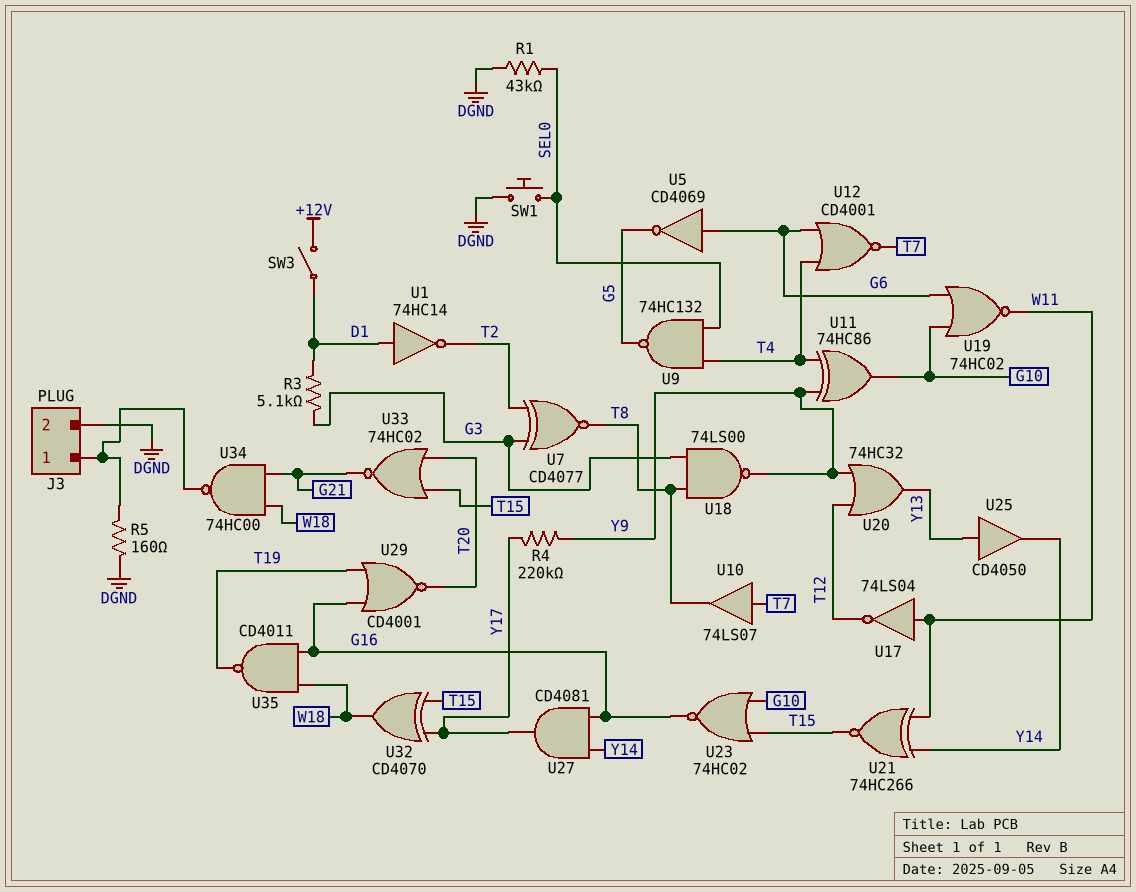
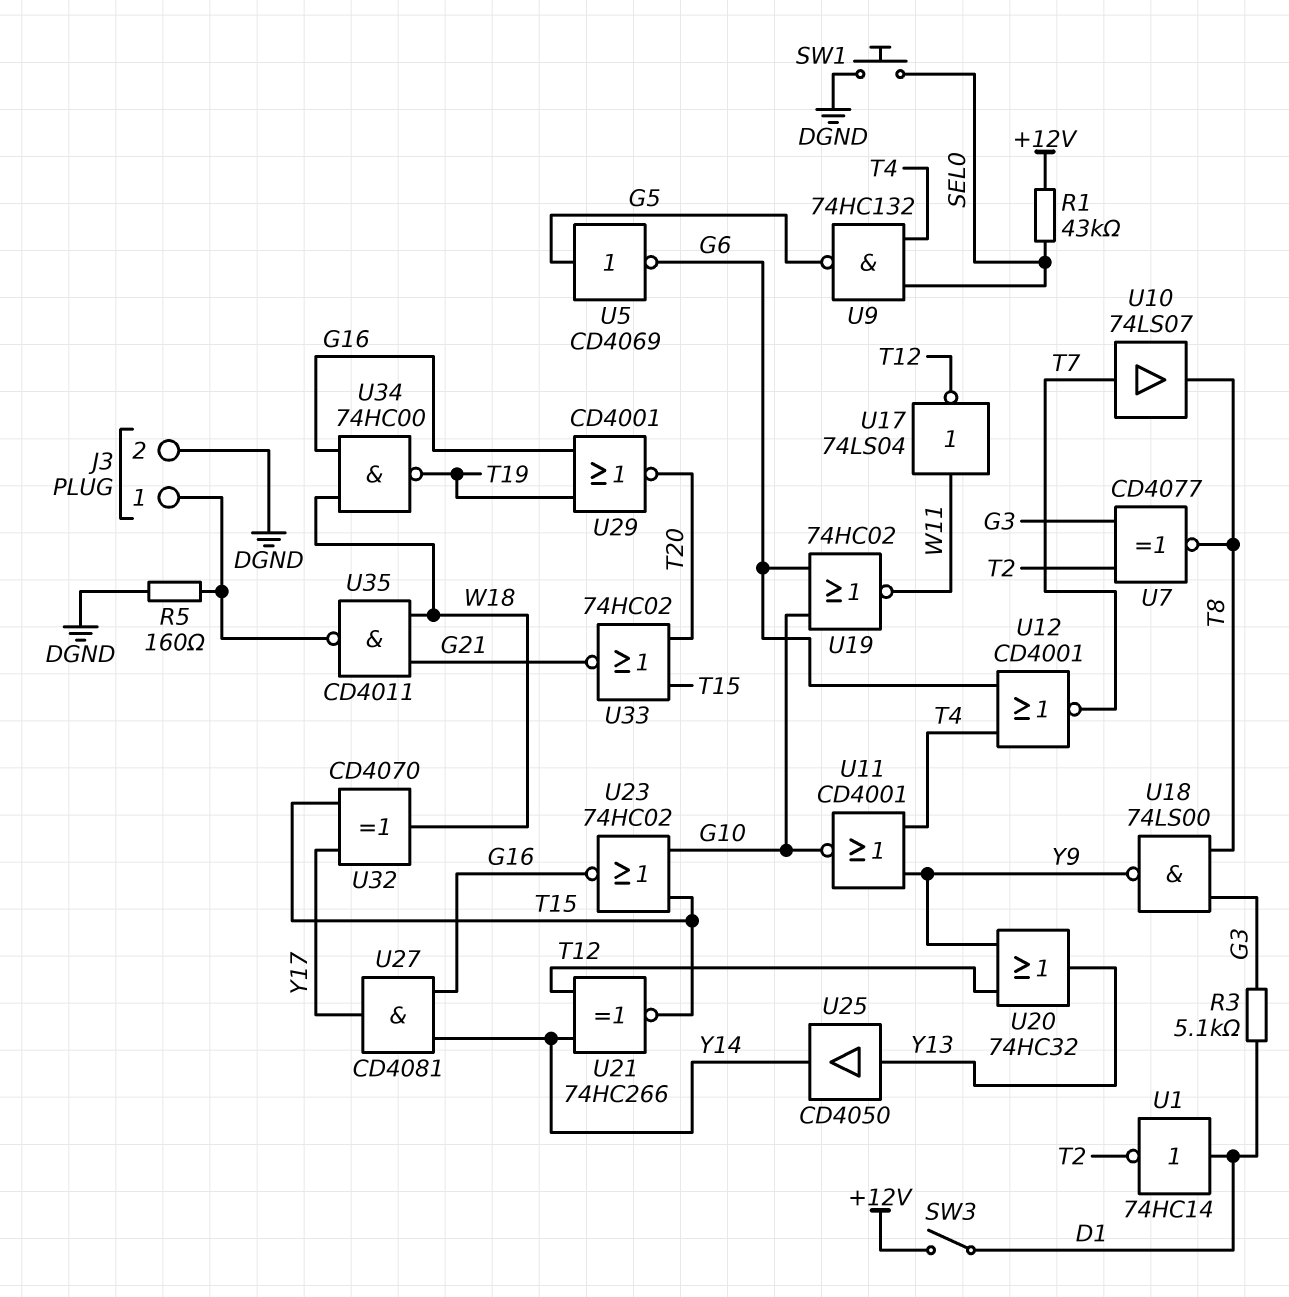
R1: 43k (DGND, SEL0) -> 43k (+12V, SEL0)
R4: 220k (Y9, Y17) -> none
U5: NOT CD4069 (in G6, out G5) -> NOT CD4069 (in G5, out G6)
U11: XOR 74HC86 (in T4, in Y9, out G10) -> NOR CD4001 (in T4, in Y9, out G10)
U21: XNOR 74HC266 (in W11, in Y14, out T15) -> XNOR 74HC266 (in T12, in Y14, out T15)
U34: NAND 74HC00 (in G21, in W18, out J3/1) -> NAND 74HC00 (in G16, in W18, out T19)
U35: NAND CD4011 (in G16, in W18, out T19) -> NAND CD4011 (in G21, in W18, out J3/1)

